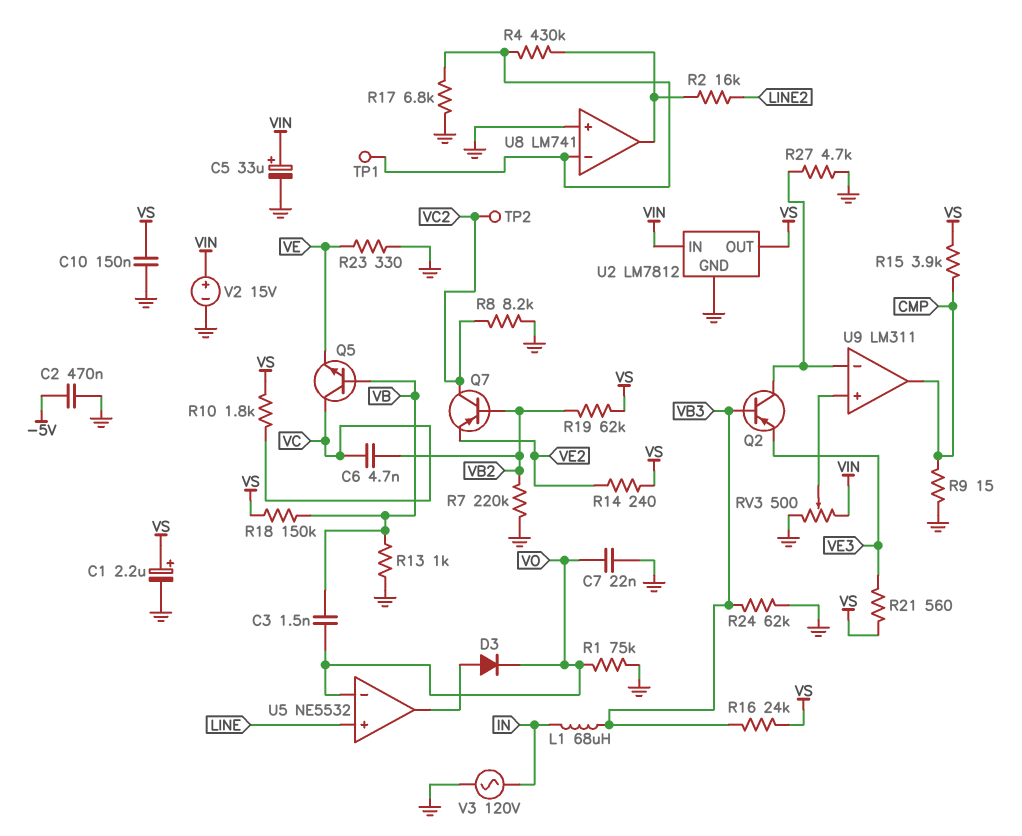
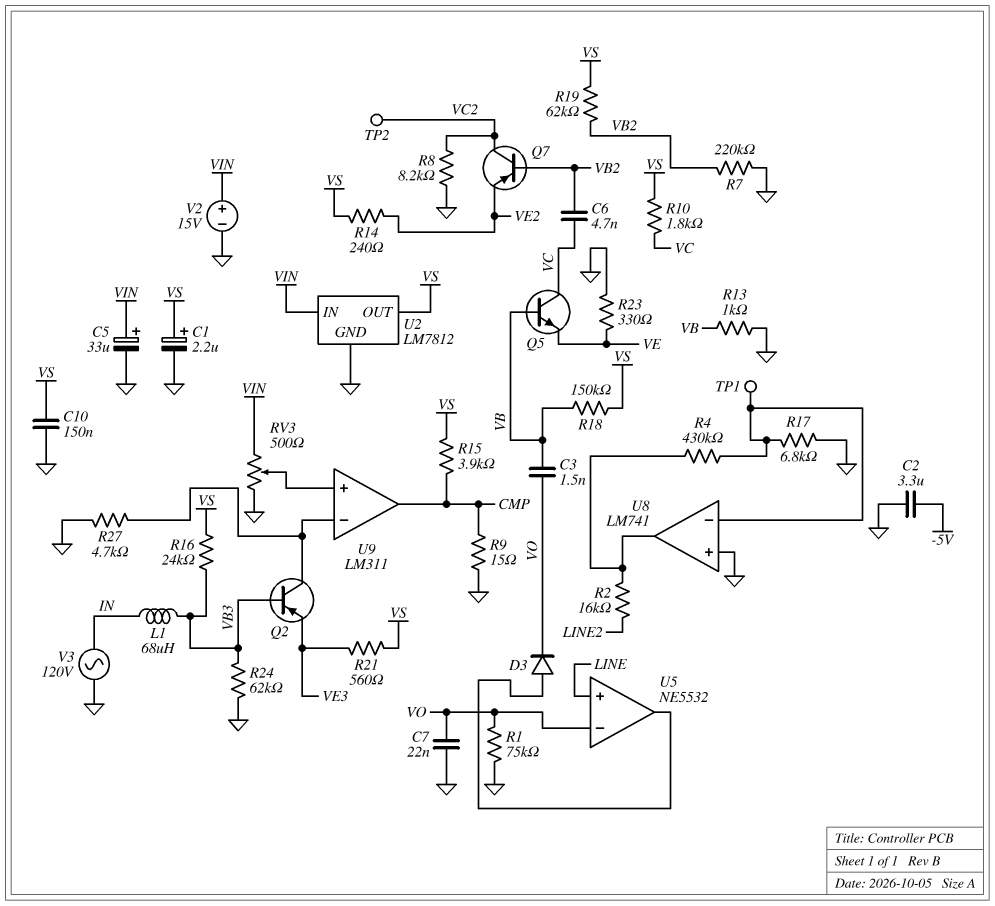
C2: 470nF (-5V, GND) -> 3.3uF (-5V, GND)

